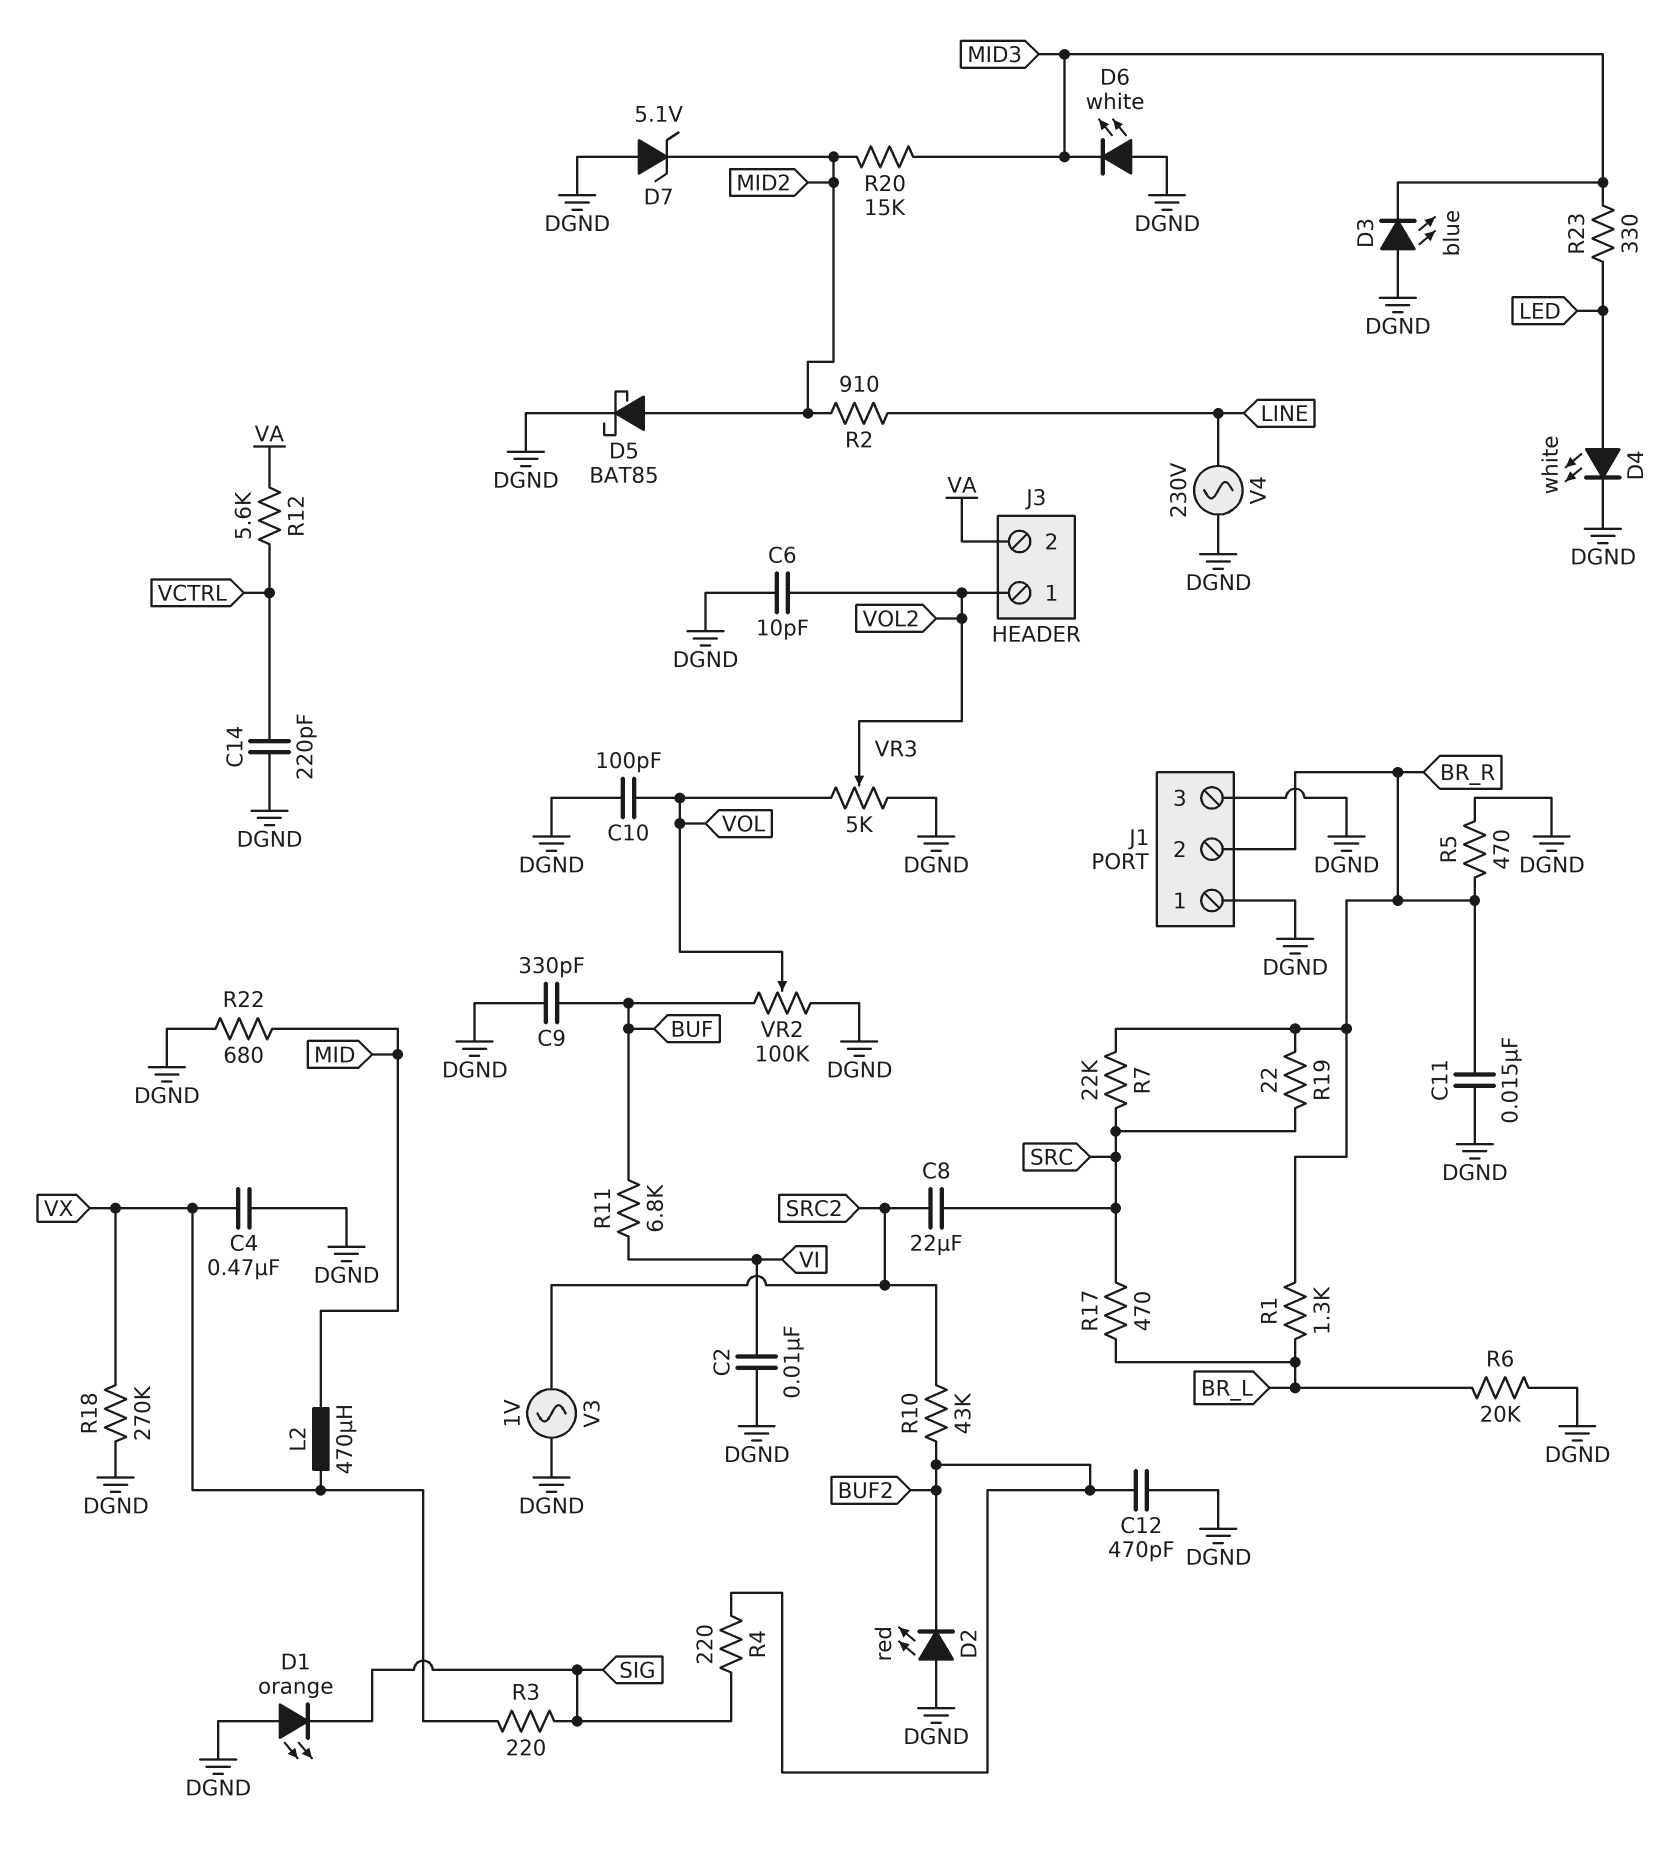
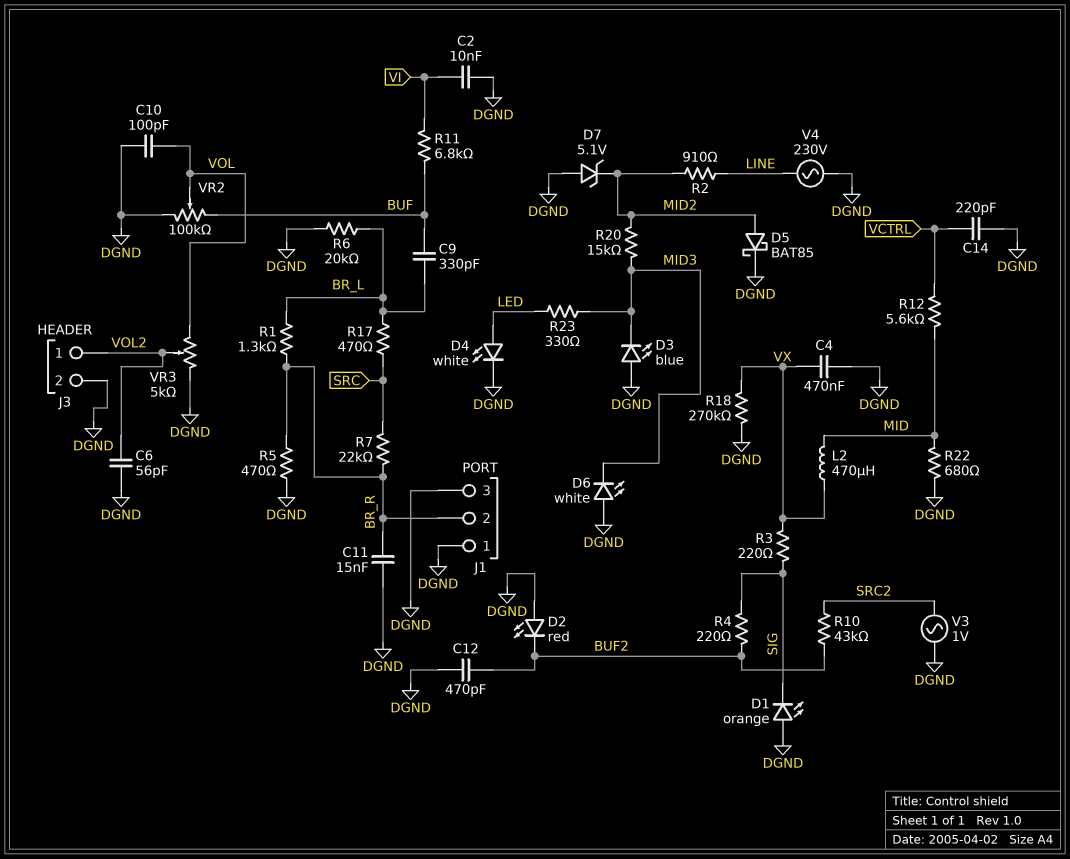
C6: 10pF (DGND, VOL2) -> 56pF (DGND, VOL2)
C8: 22uF (SRC, SRC2) -> none
C9: 330pF (BUF, DGND) -> 330pF (BR_L, BUF)
J3 pin 2: VA -> DGND
R12: 5.6k (VA, VCTRL) -> 5.6k (MID, VCTRL)
R19: 22 (BR_R, SRC) -> none

